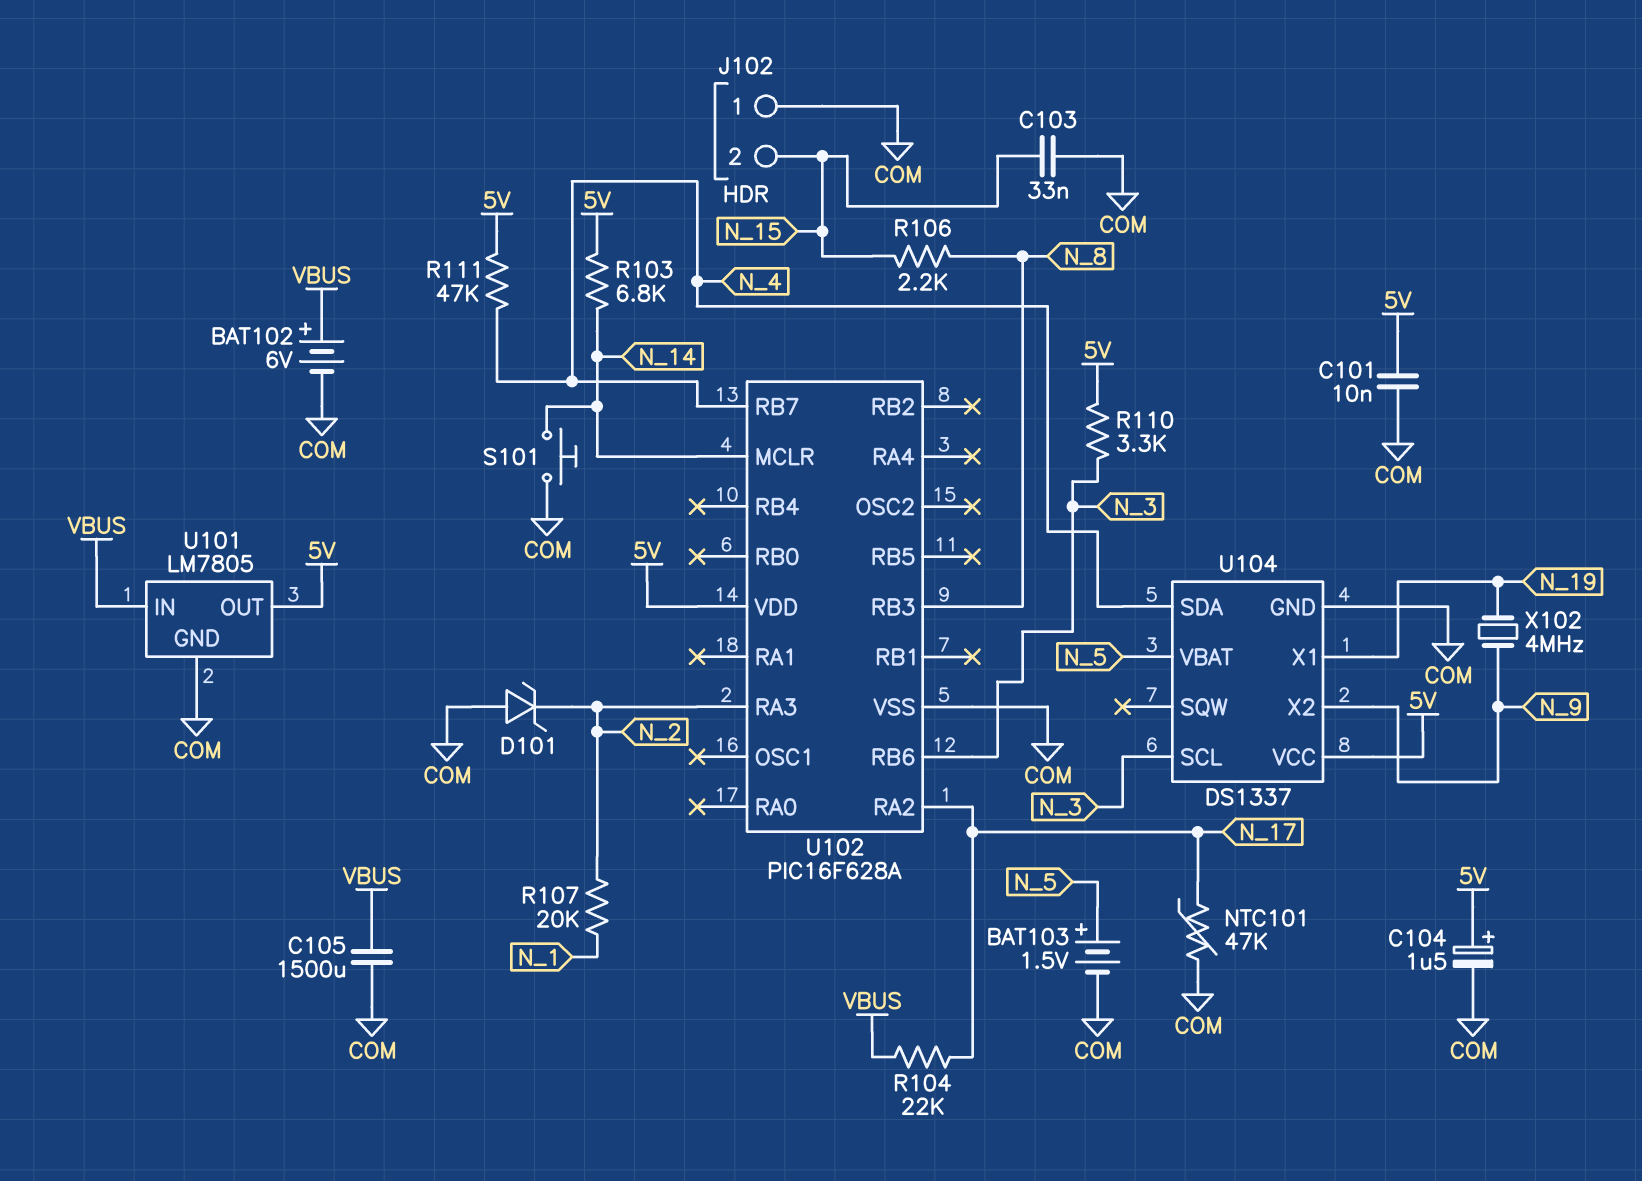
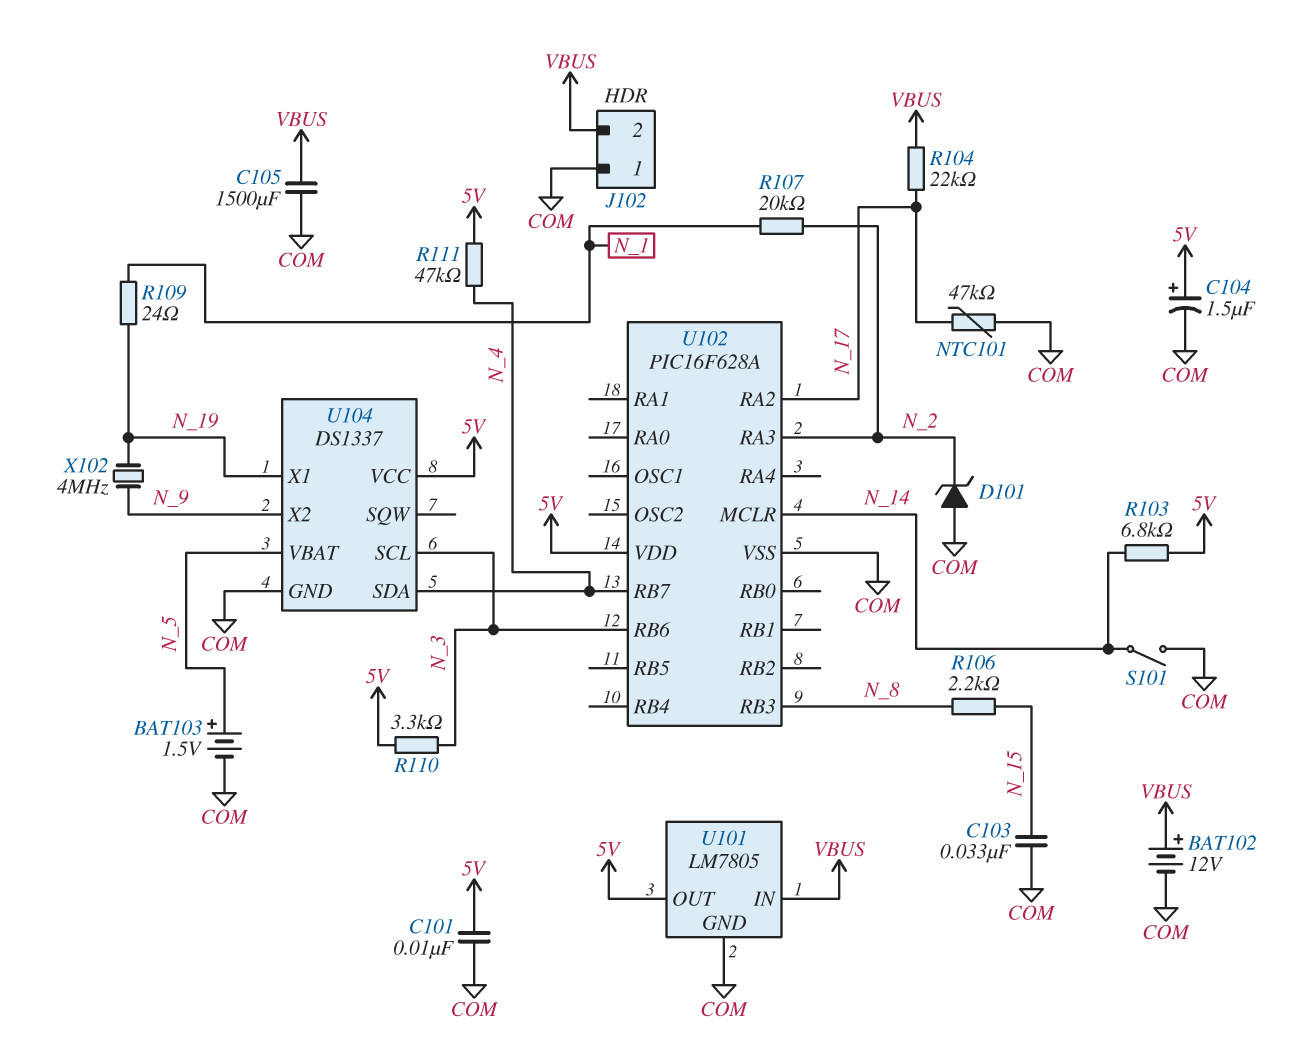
BAT102: 6V (plus VBUS, minus COM) -> 12V (plus VBUS, minus COM)
J102 pin 2: N_15 -> VBUS
R109: none -> 24 (N_1, N_19)
S101: button (COM, N_14) -> switch (COM, N_14)

